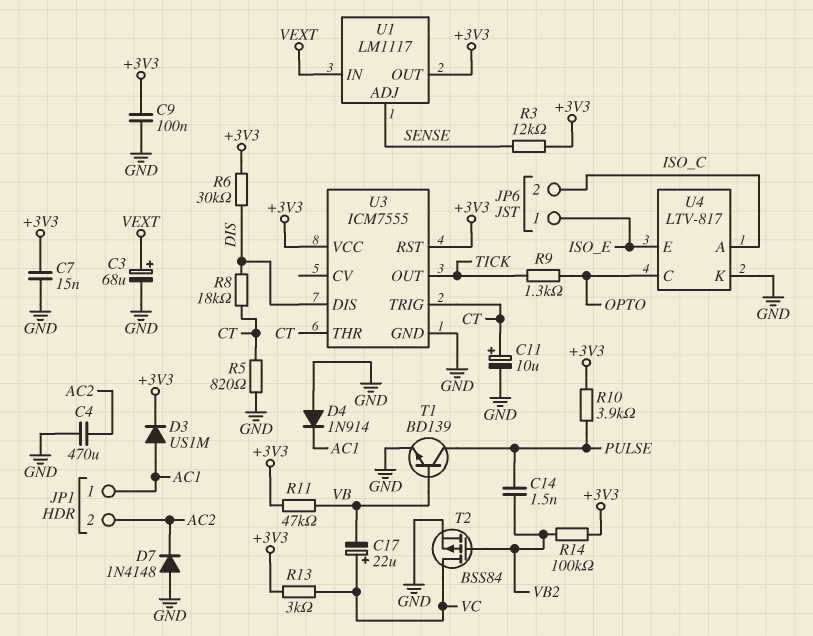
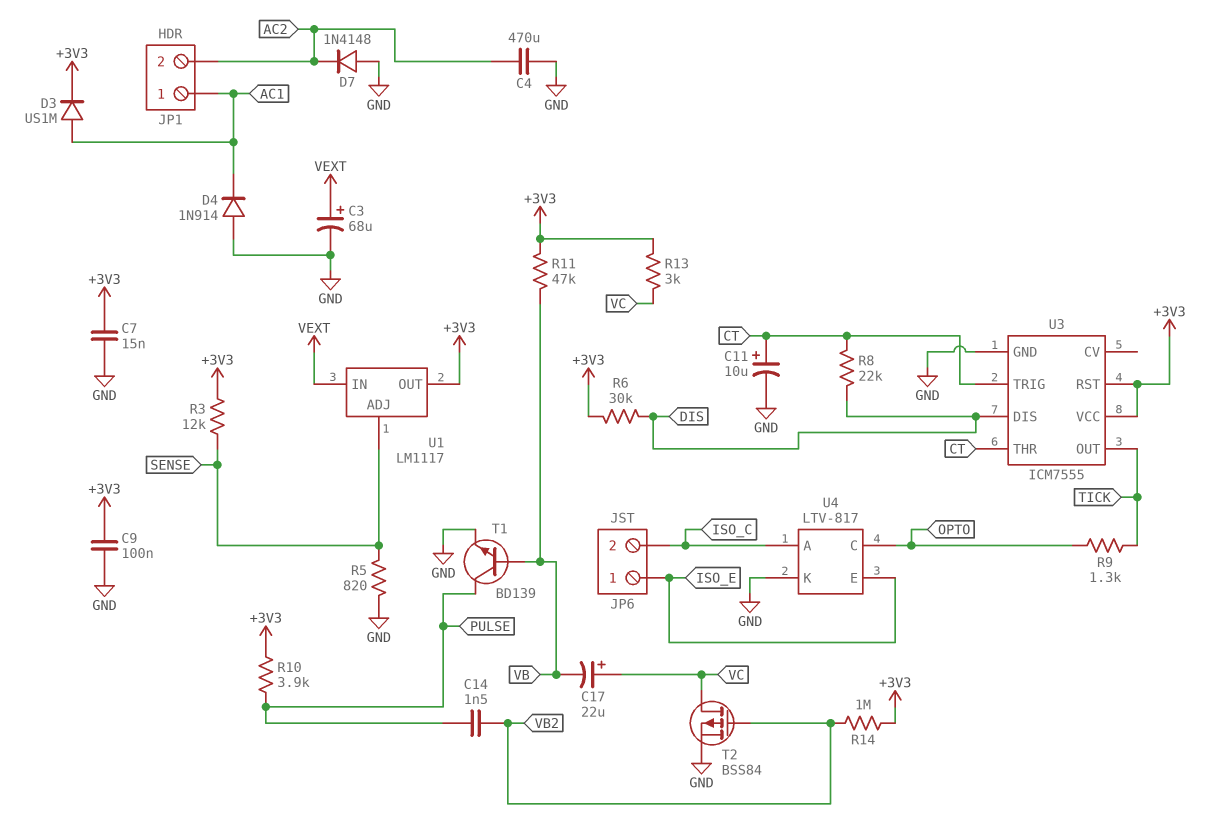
R5: 820 (CT, GND) -> 820 (GND, SENSE)
R8: 18k (CT, DIS) -> 22k (CT, DIS)
R14: 100k (+3V3, VB2) -> 1M (+3V3, VB2)

